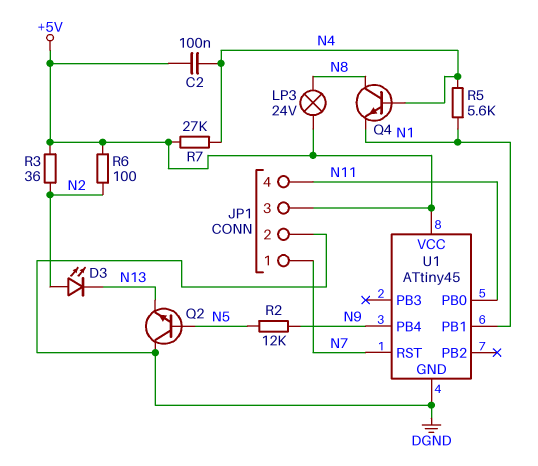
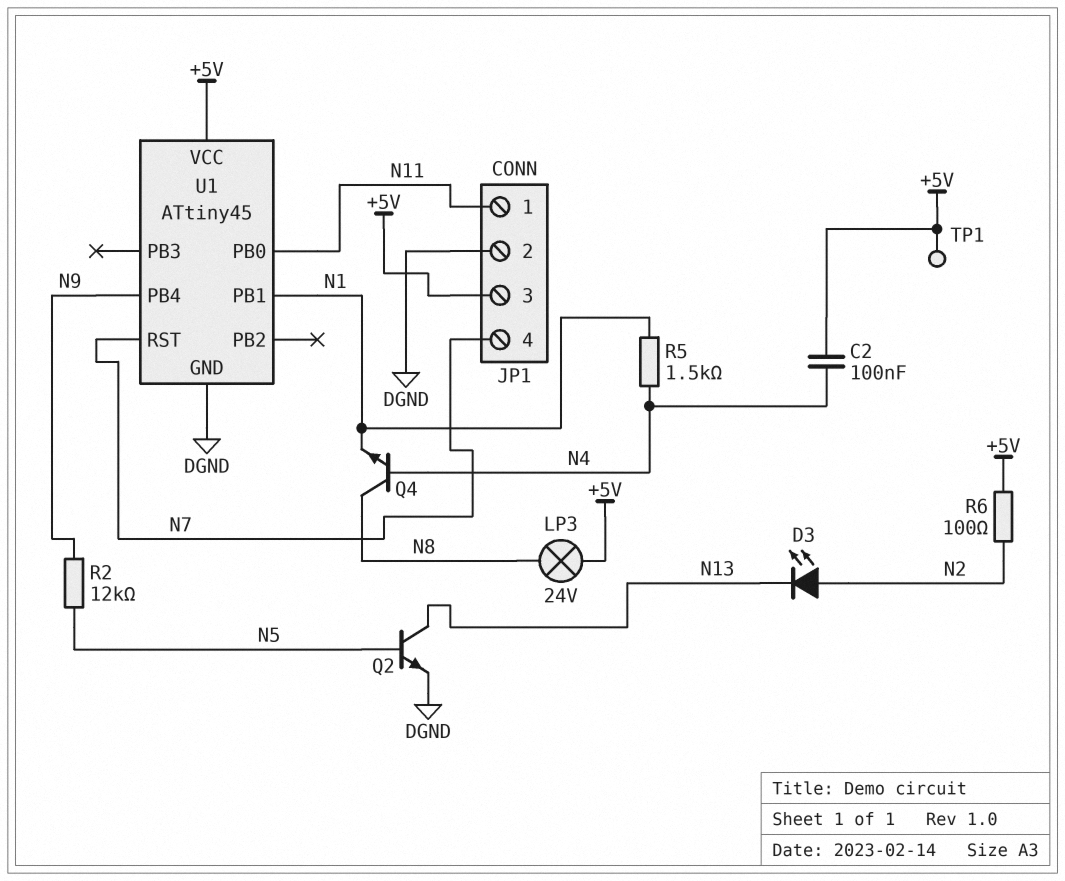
JP1 pin 1: N7 -> N11
JP1 pin 4: N11 -> N7
Q2: NPN (B N5, C DGND, E N13) -> NPN (B N5, C N13, E DGND)
R3: 36 (+5V, N2) -> none
R5: 5.6k (N1, N4) -> 1.5k (N1, N4)
R7: 27k (+5V, N4) -> none
TP1: none -> test point (+5V)

